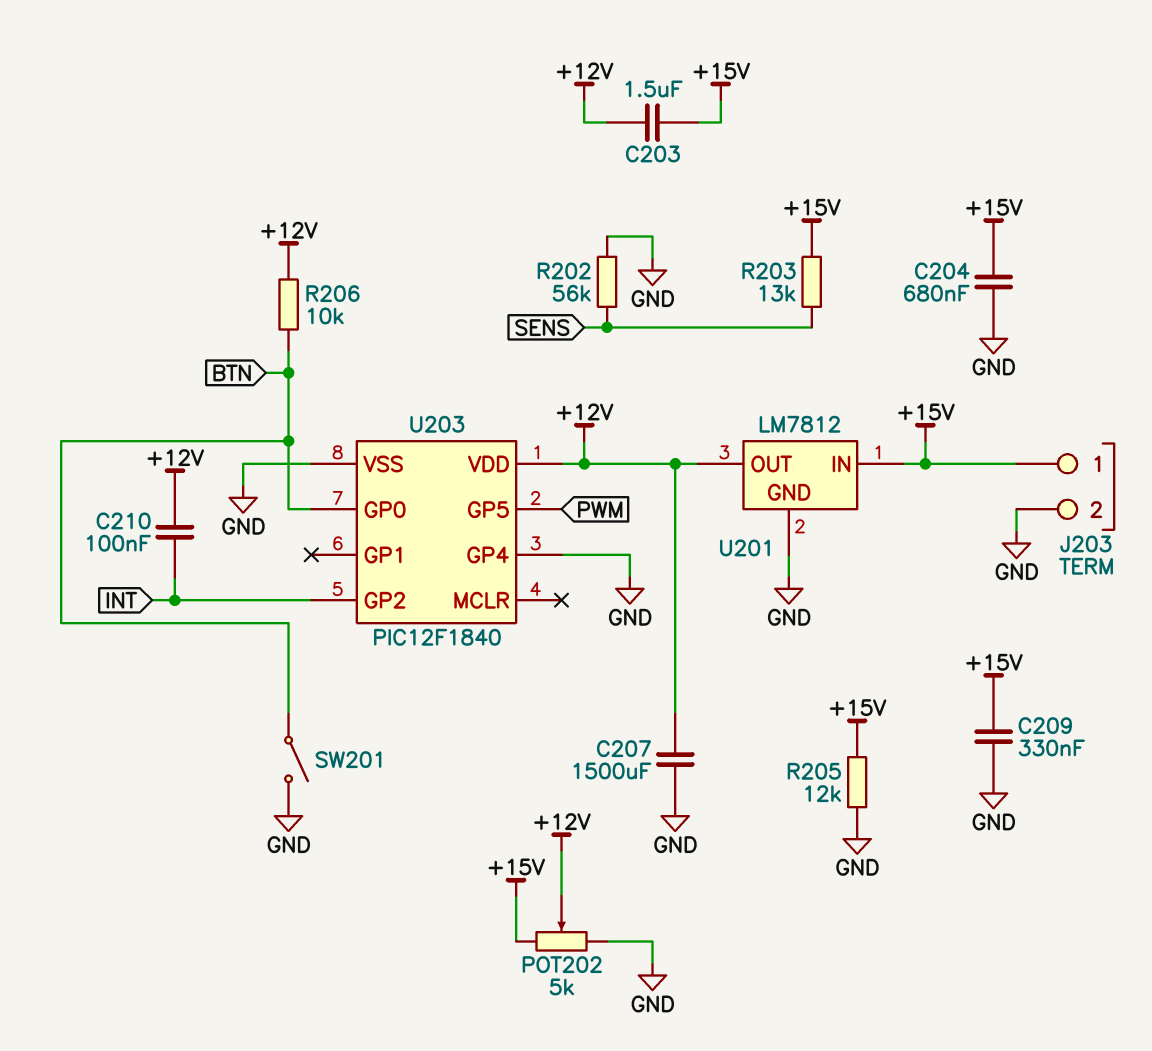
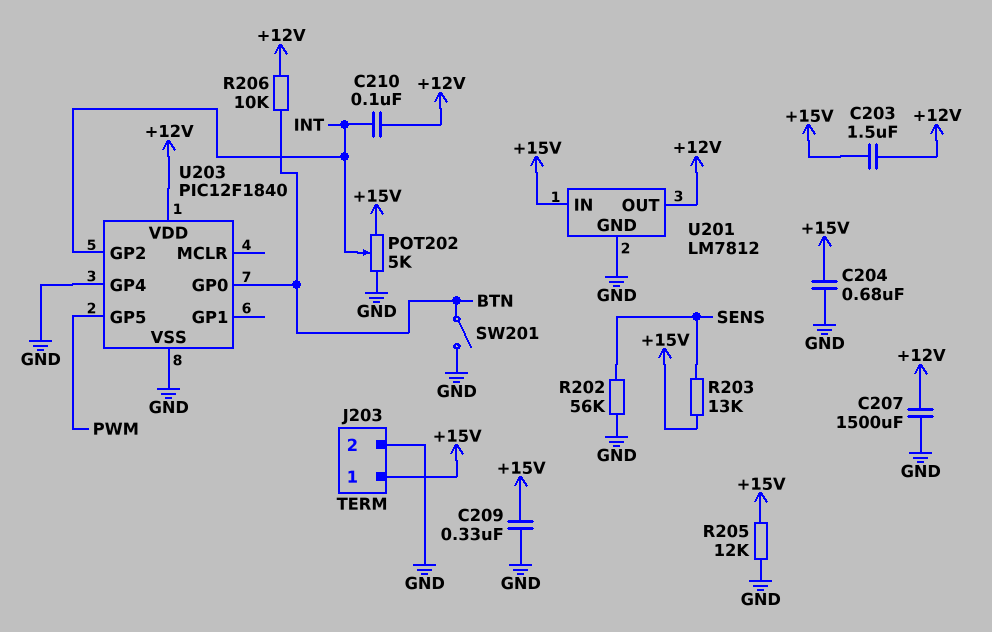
POT202: 5k (+15V, GND, wiper +12V) -> 5k (+15V, GND, wiper INT)

